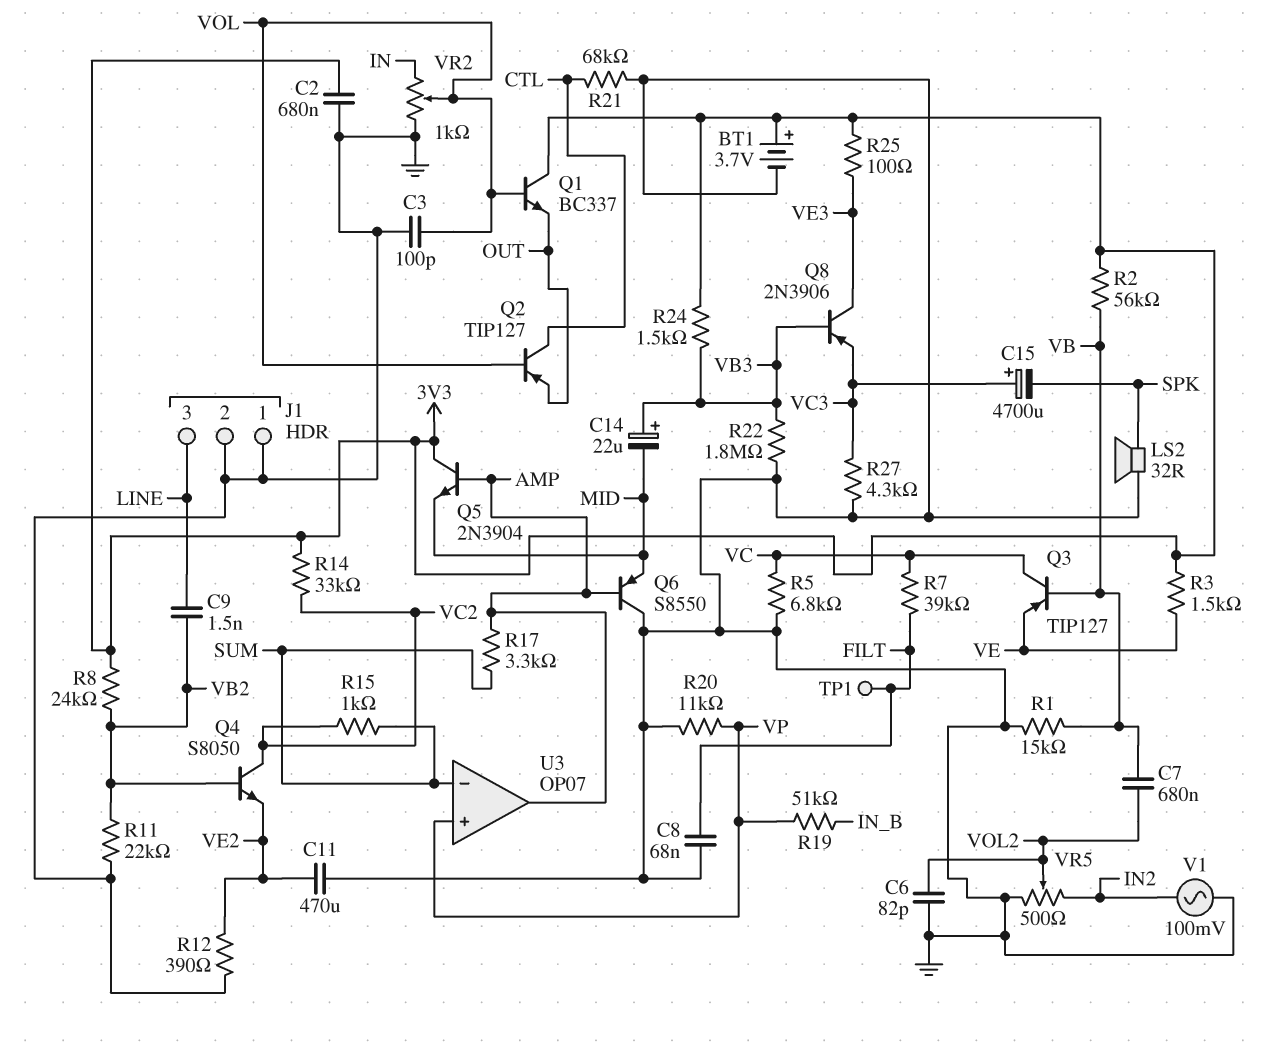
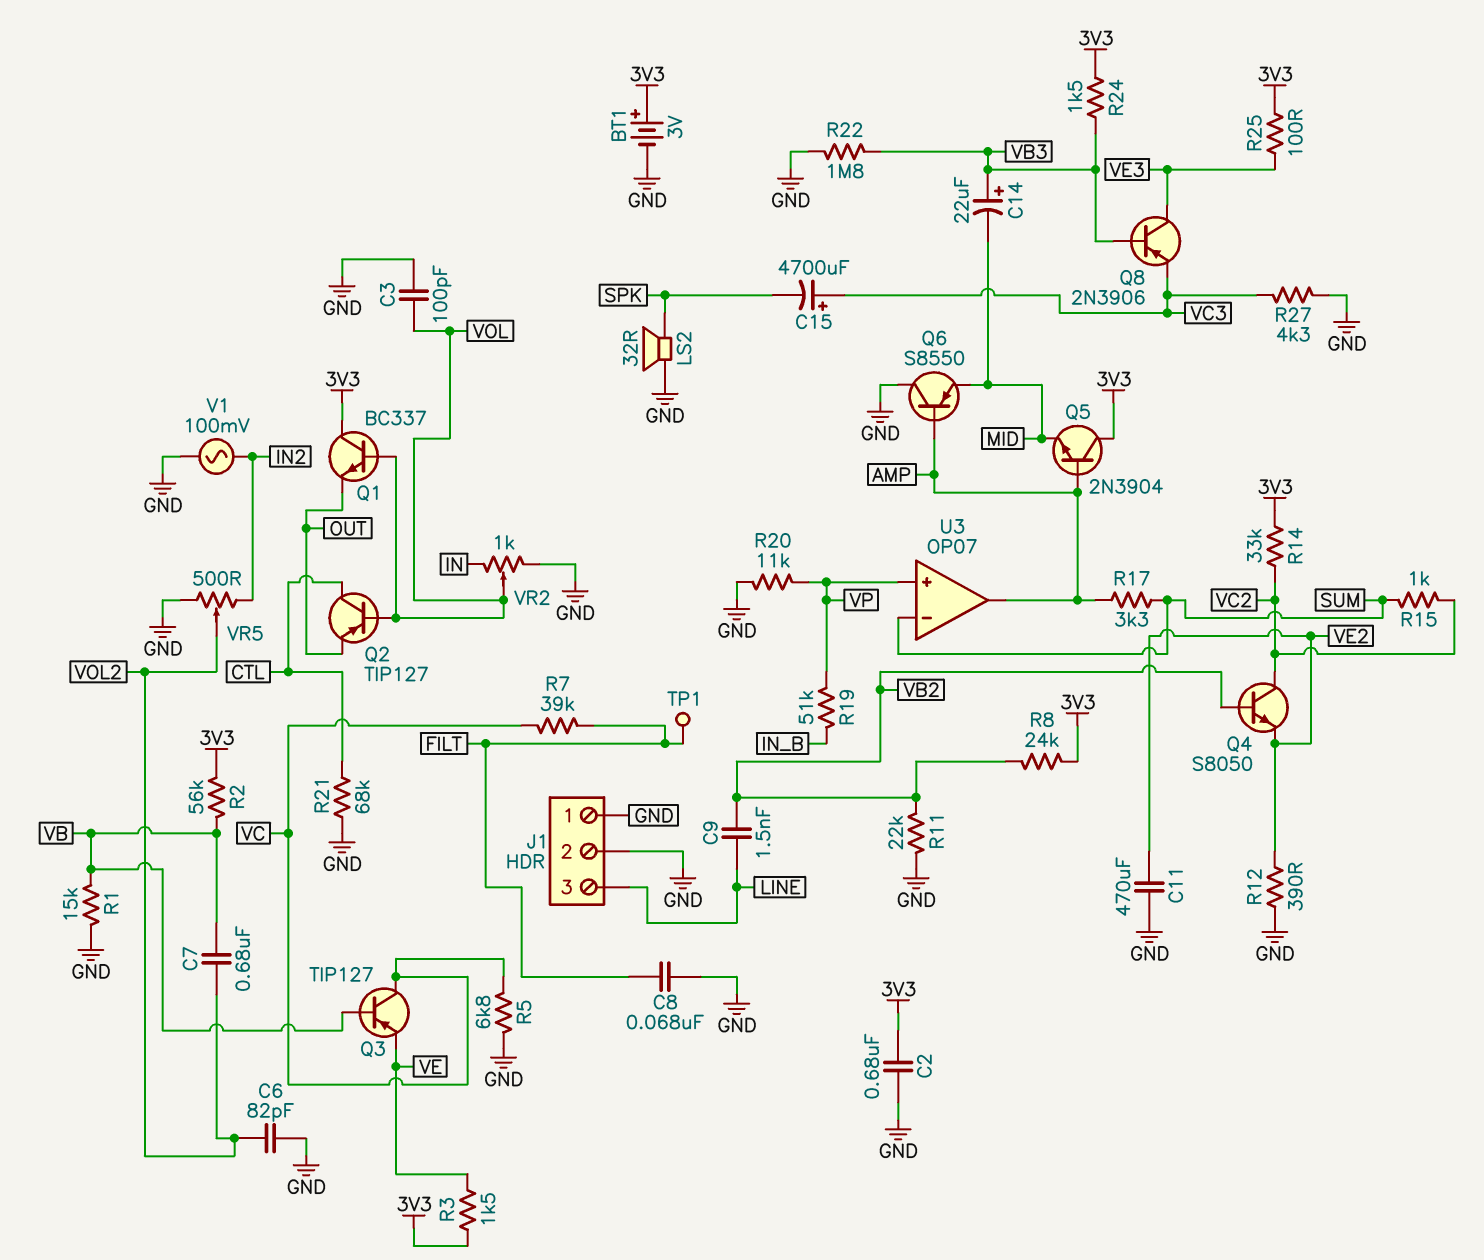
BT1: 3.7V (plus 3V3, minus GND) -> 3V (plus 3V3, minus GND)

